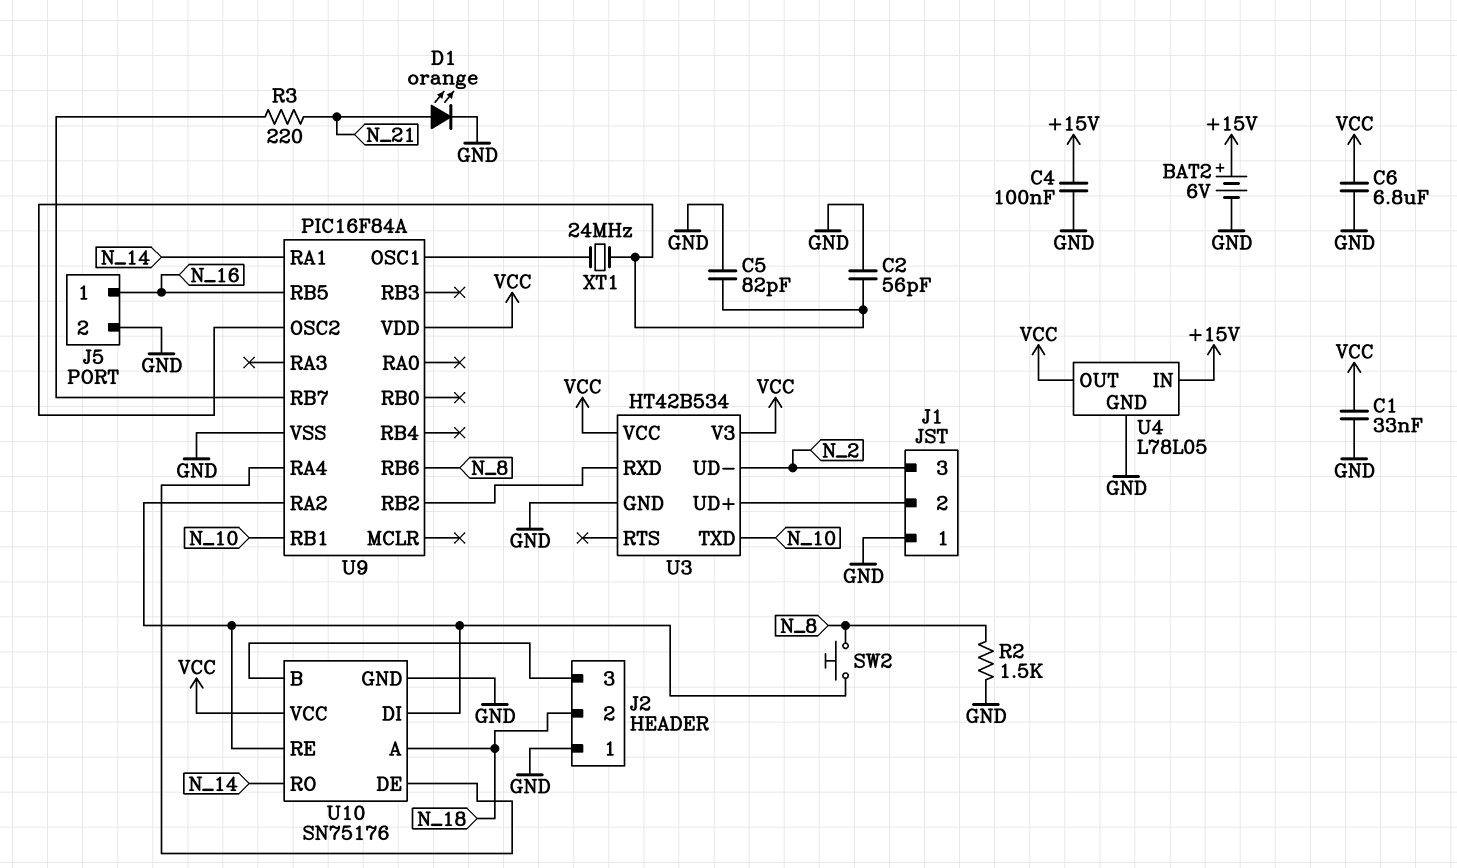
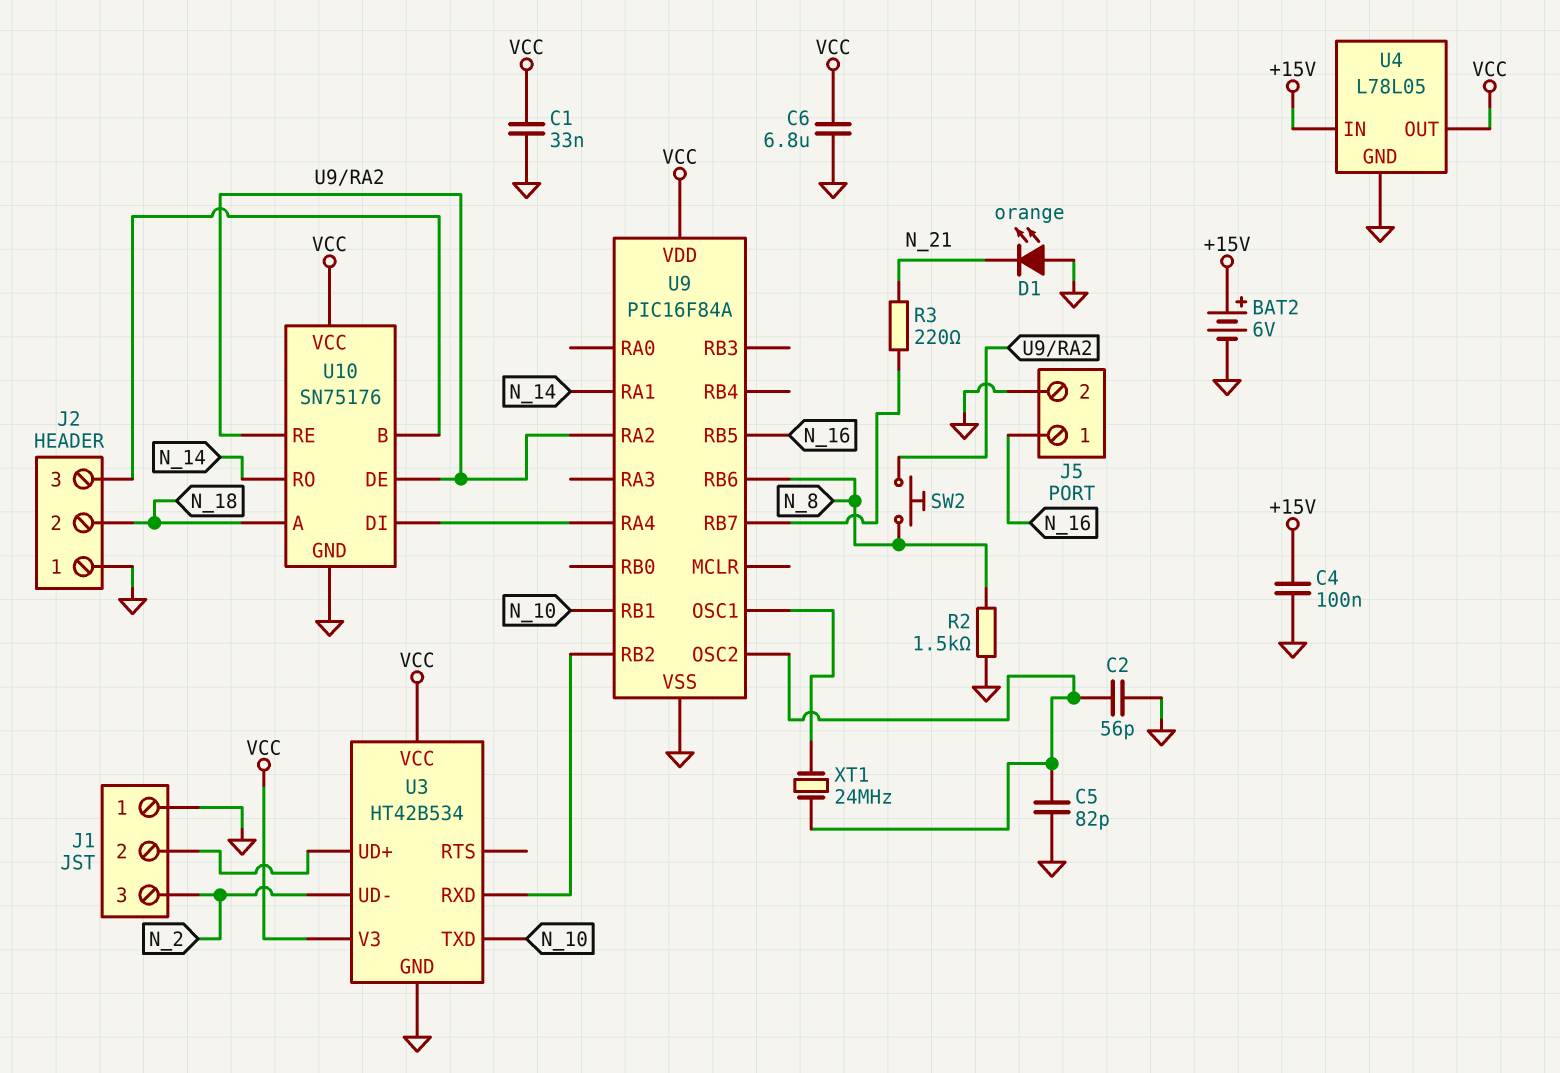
D1: LED orange (A N_21, K GND) -> LED orange (A GND, K N_21)
U10 pin DE: U9/RA4 -> U9/RA2
U10 pin DI: U9/RA2 -> U9/RA4

